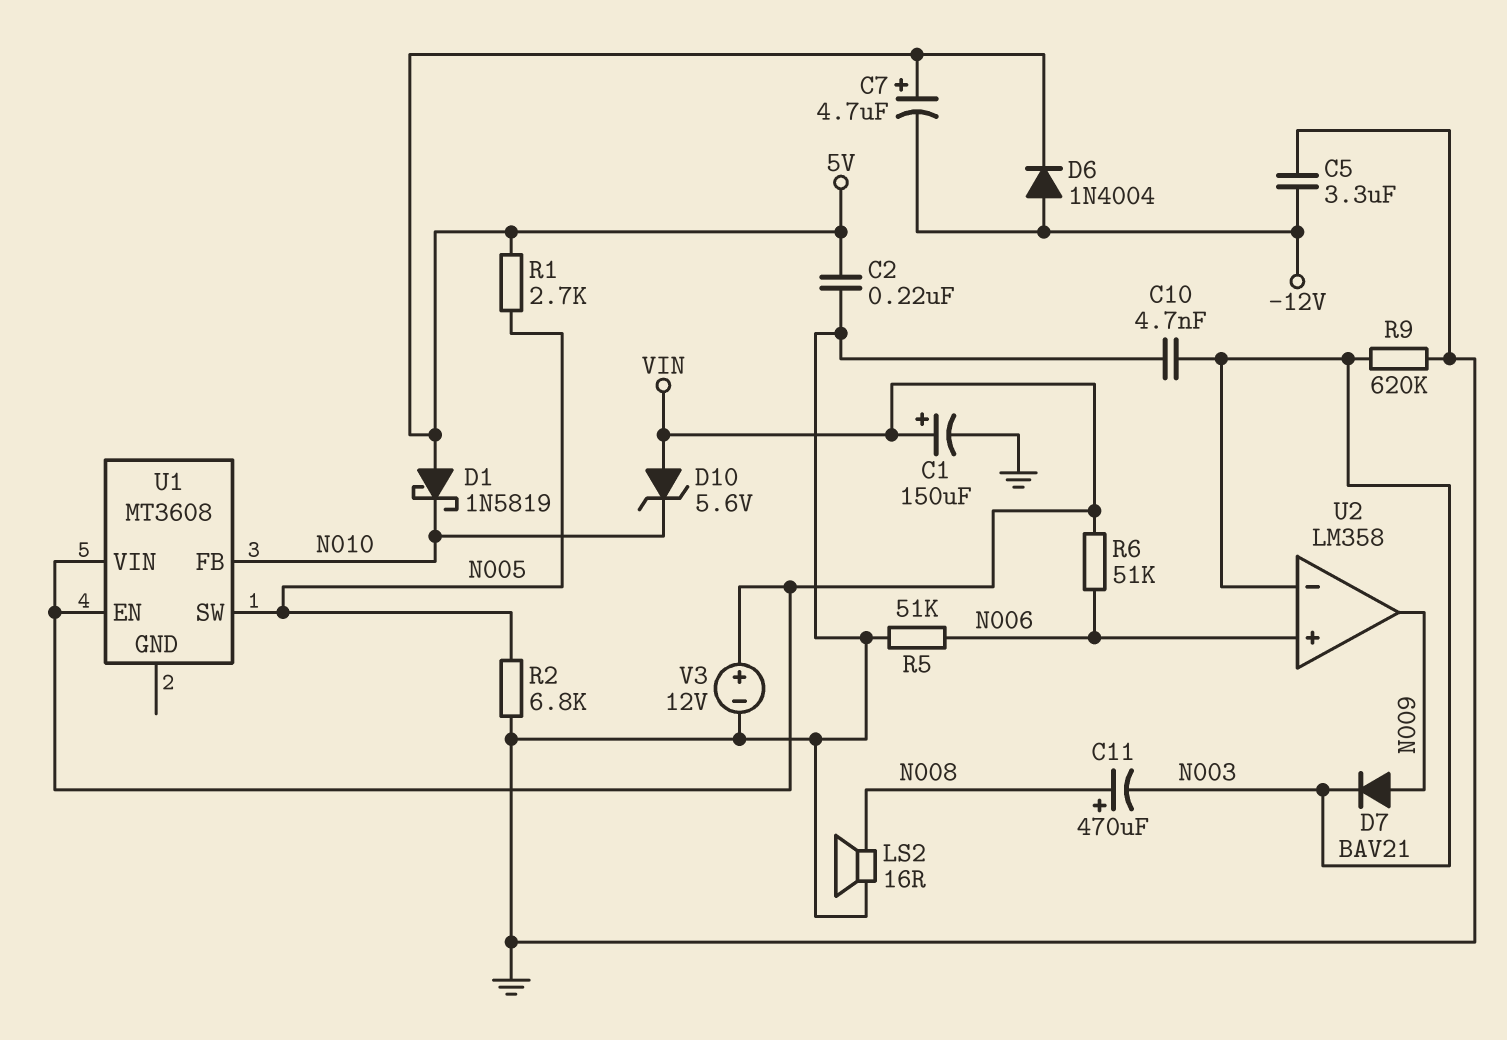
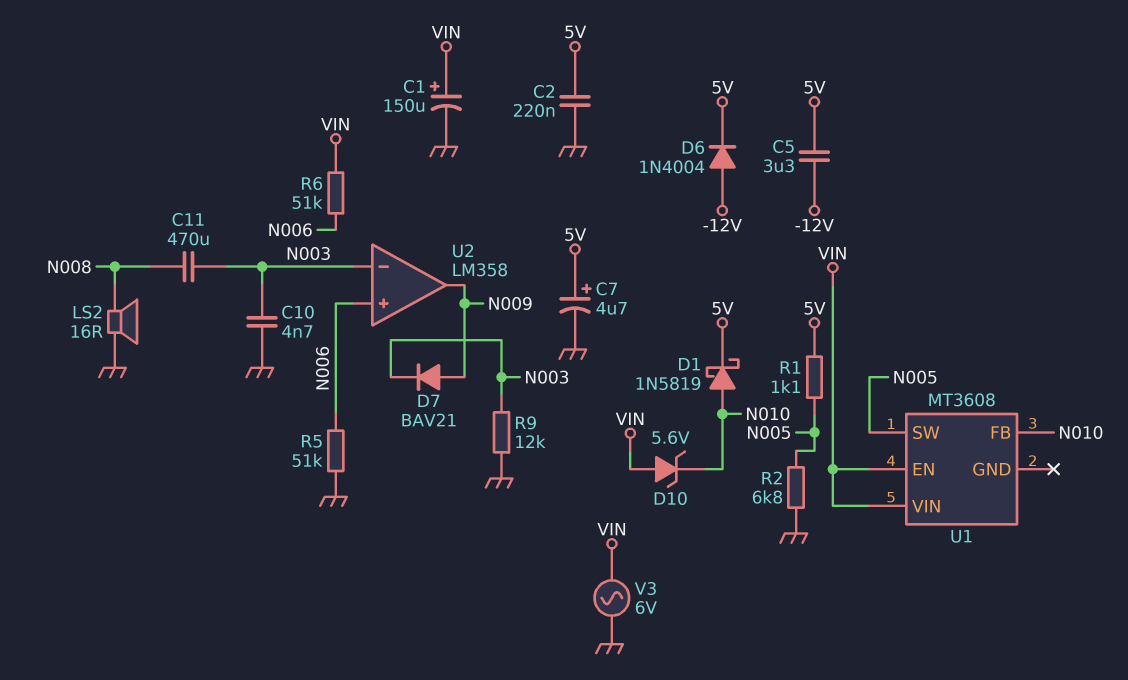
C5: 3.3uF (-12V, GND) -> 3.3uF (-12V, 5V)
C7: 4.7uF (plus 5V, minus -12V) -> 4.7uF (plus 5V, minus GND)
C11: 470uF (plus N008, minus N003) -> 470uF (N003, N008)
D1: schottky 1N5819 (A 5V, K N010) -> schottky 1N5819 (A N010, K 5V)
R1: 2.7k (5V, N005) -> 1.1k (5V, N005)
R9: 620k (GND, N003) -> 12k (GND, N003)
V3: 12V (plus VIN, minus GND) -> AC 6V (GND, VIN)

